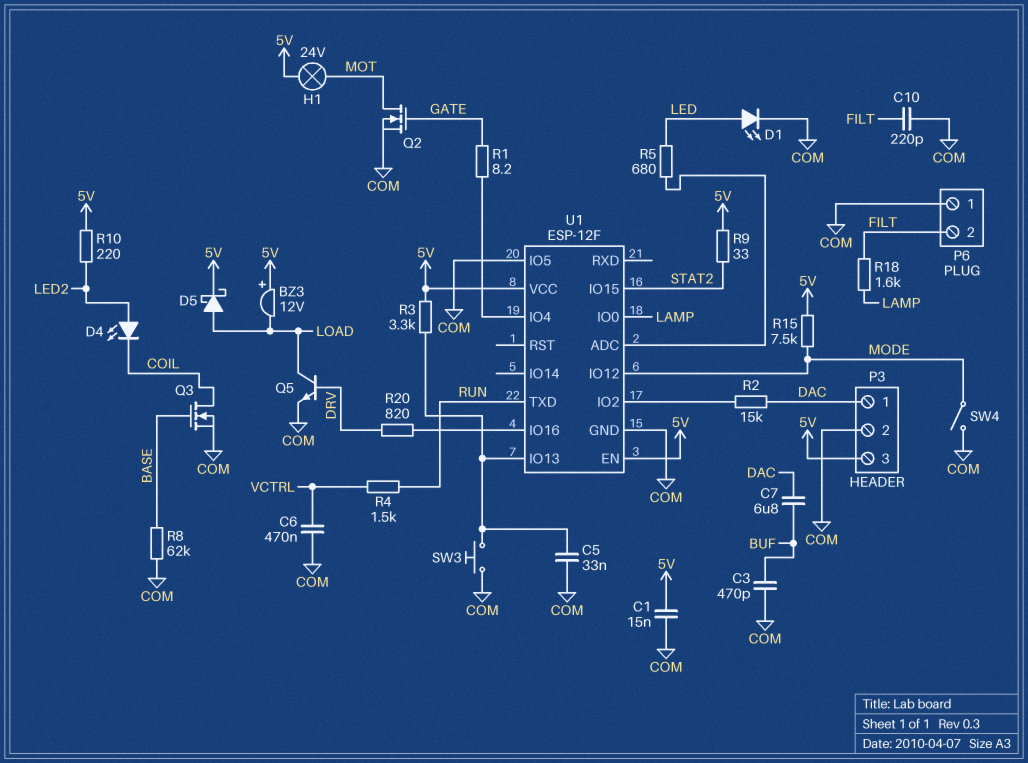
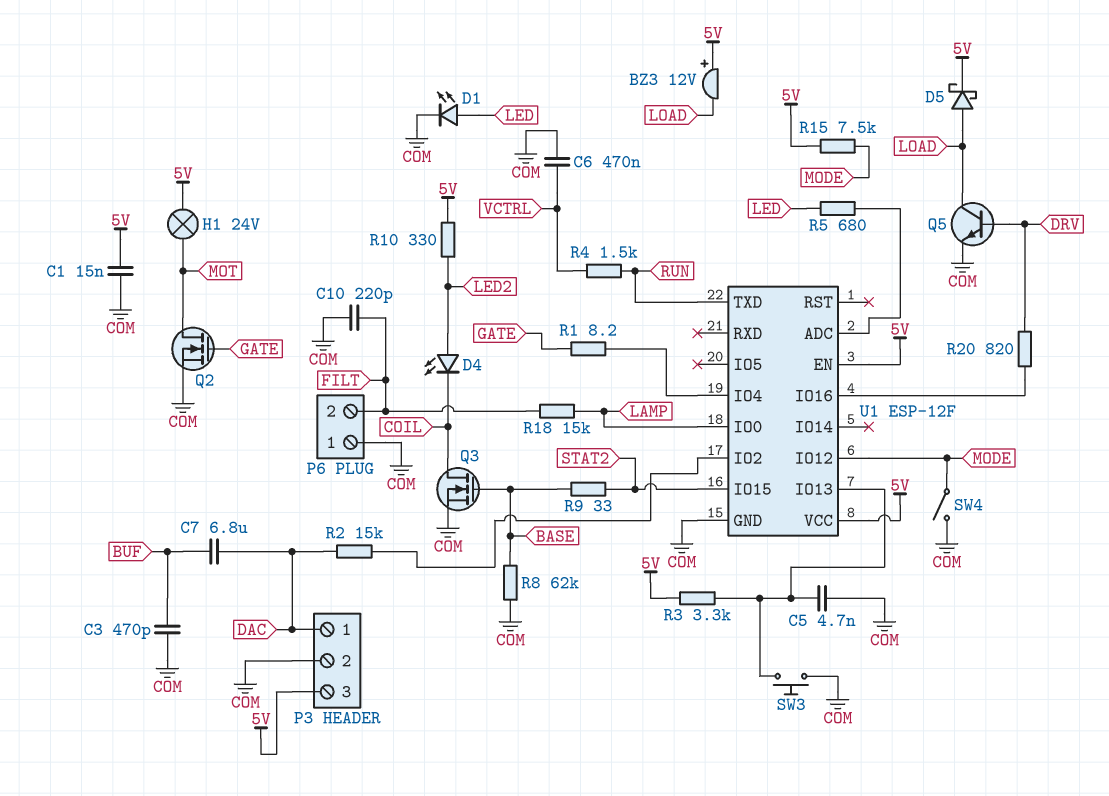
C5: 33nF (COM, U1/IO13) -> 4.7nF (COM, U1/IO13)
R9: 33 (5V, STAT2) -> 33 (BASE, STAT2)
R10: 220 (5V, LED2) -> 330 (5V, LED2)
R18: 1.6k (FILT, LAMP) -> 15k (FILT, LAMP)
U1 pin IO5: COM -> none

